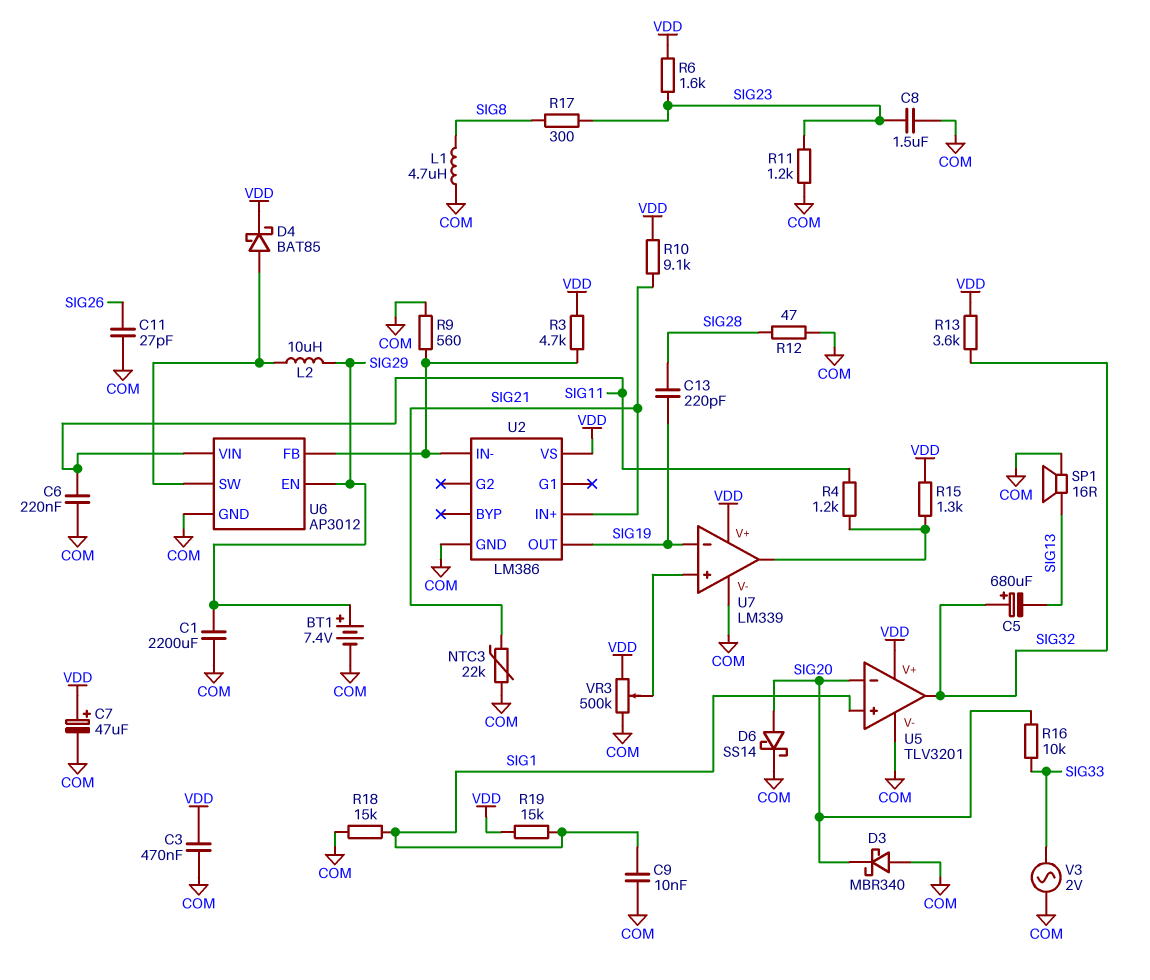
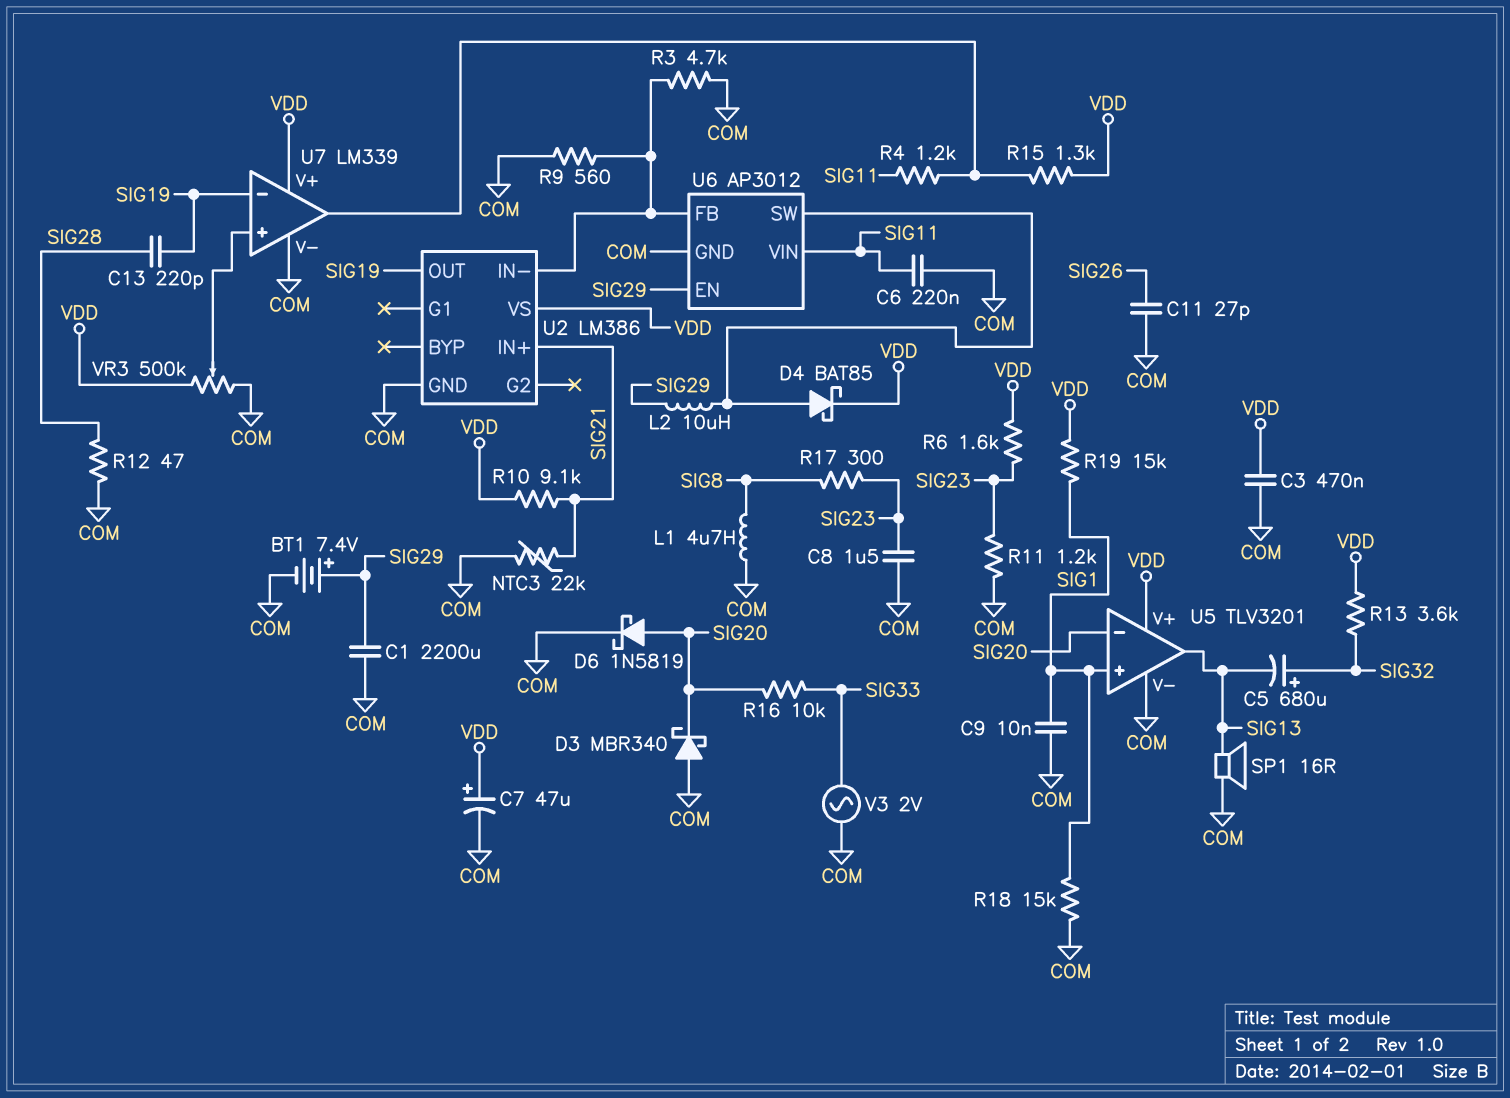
D6: schottky SS14 (A SIG20, K COM) -> schottky 1N5819 (A SIG20, K COM)
R3: 4.7k (U2/IN-, VDD) -> 4.7k (COM, U2/IN-)
U5 pin out: SIG32 -> SIG13

